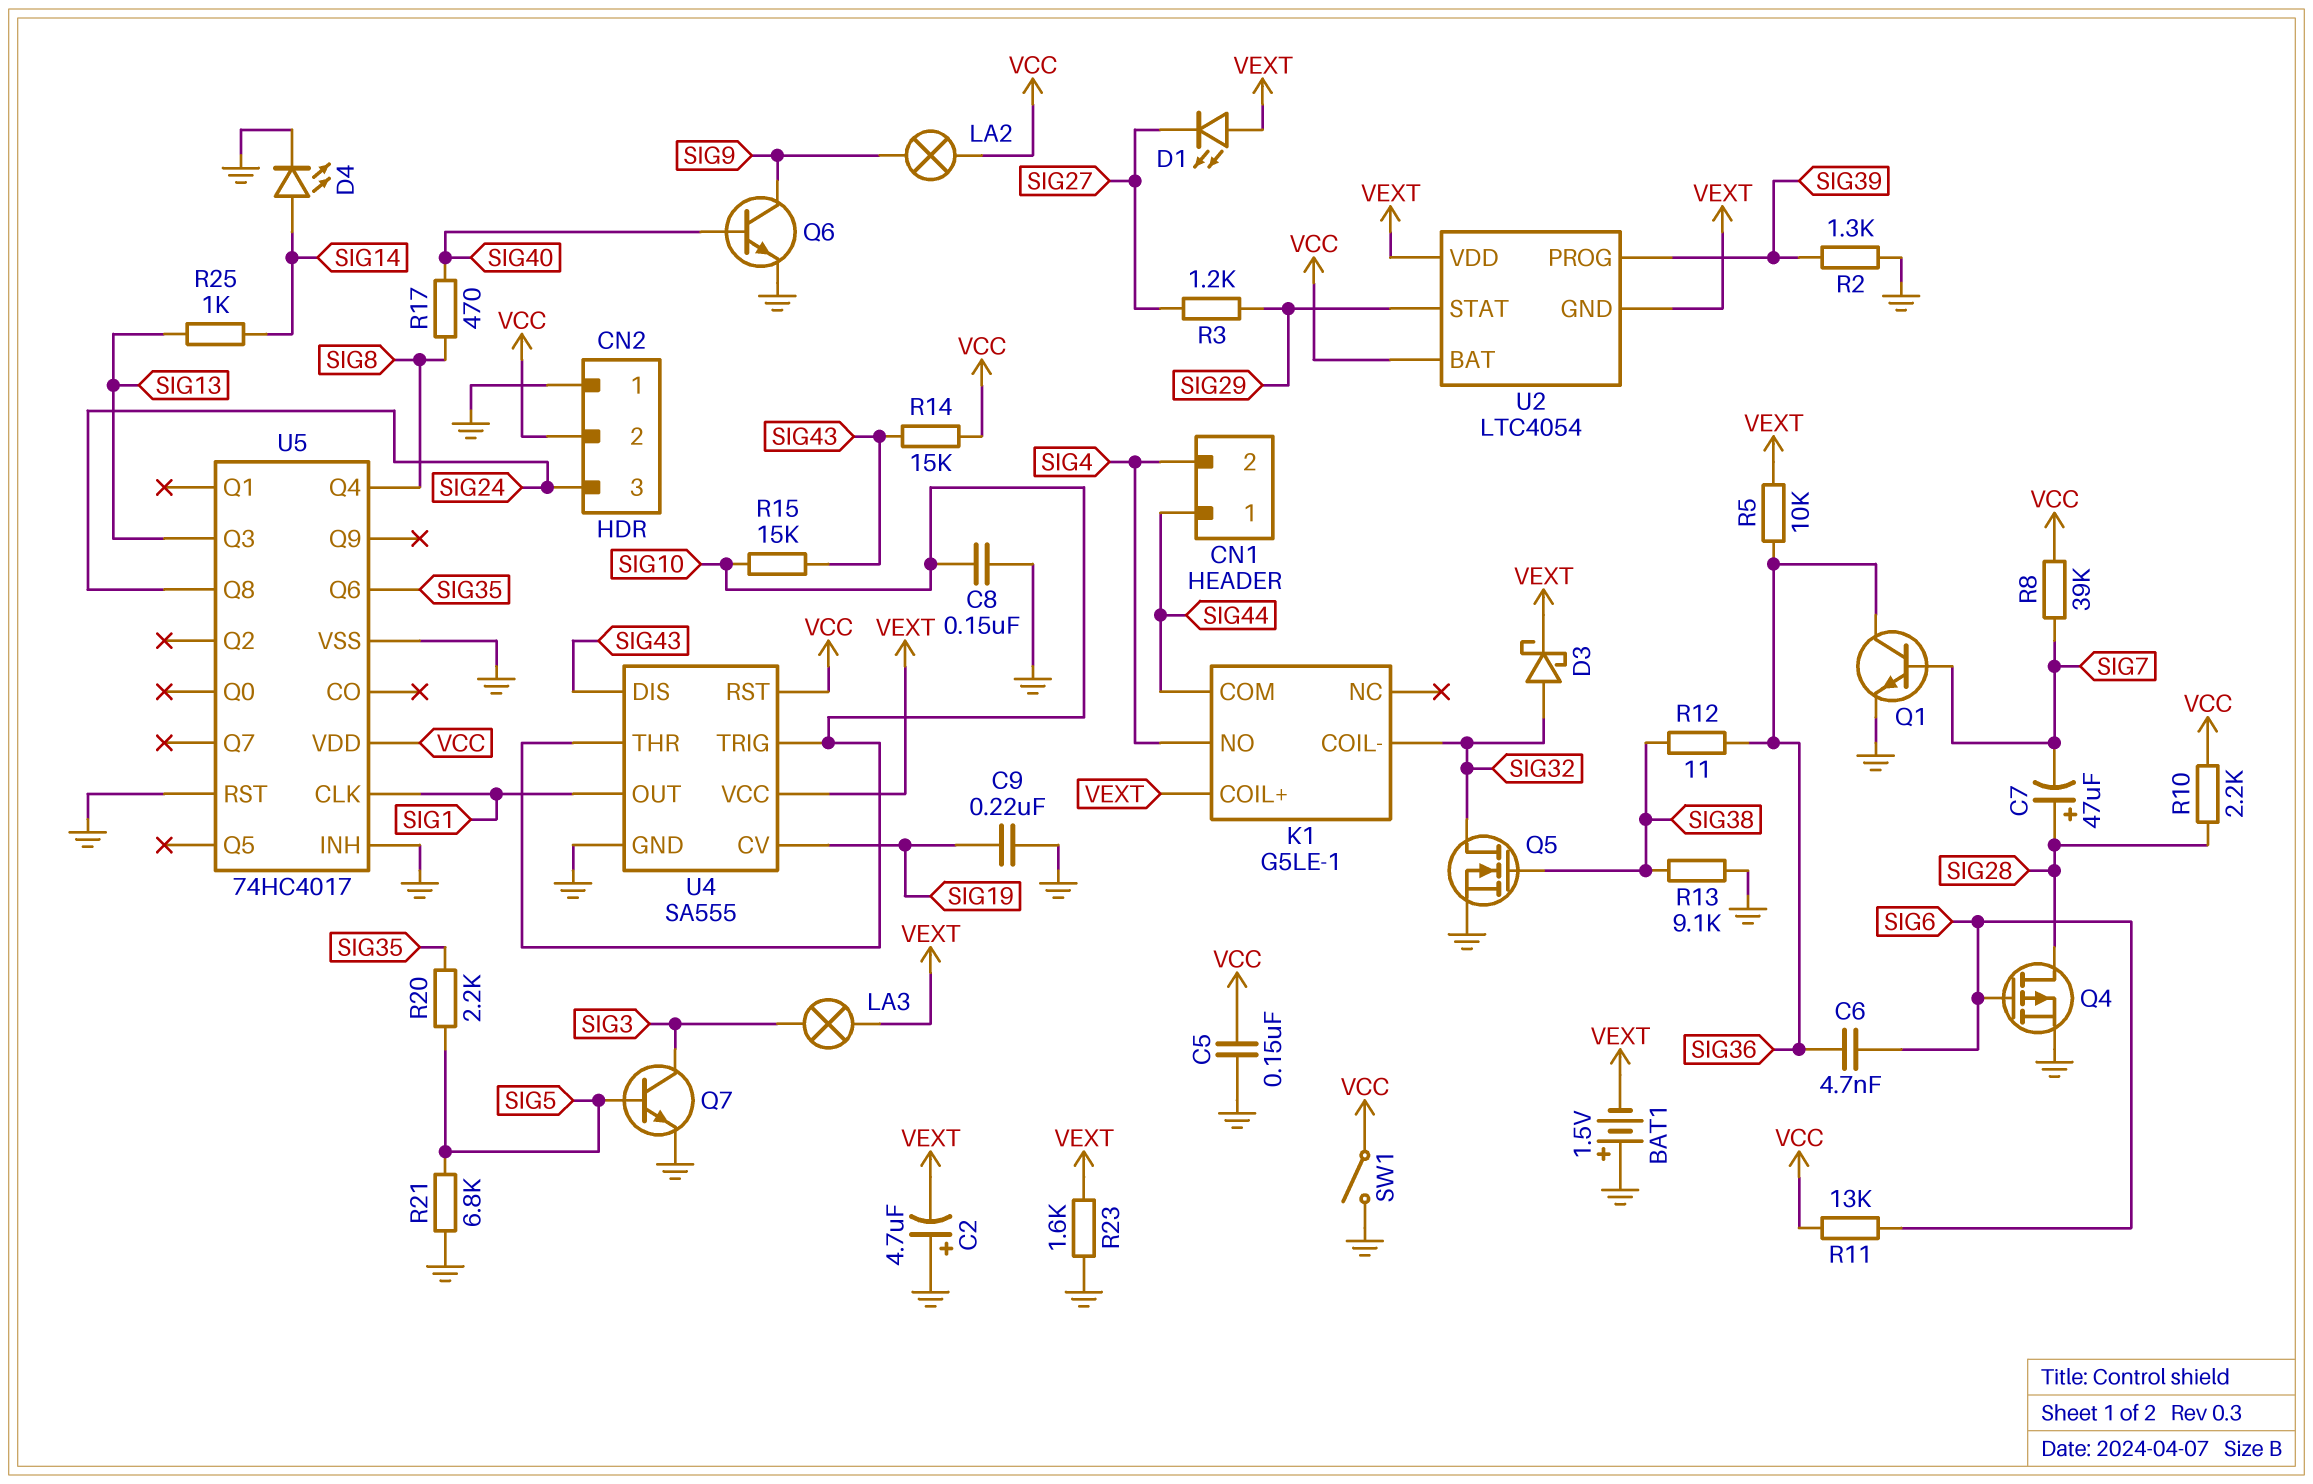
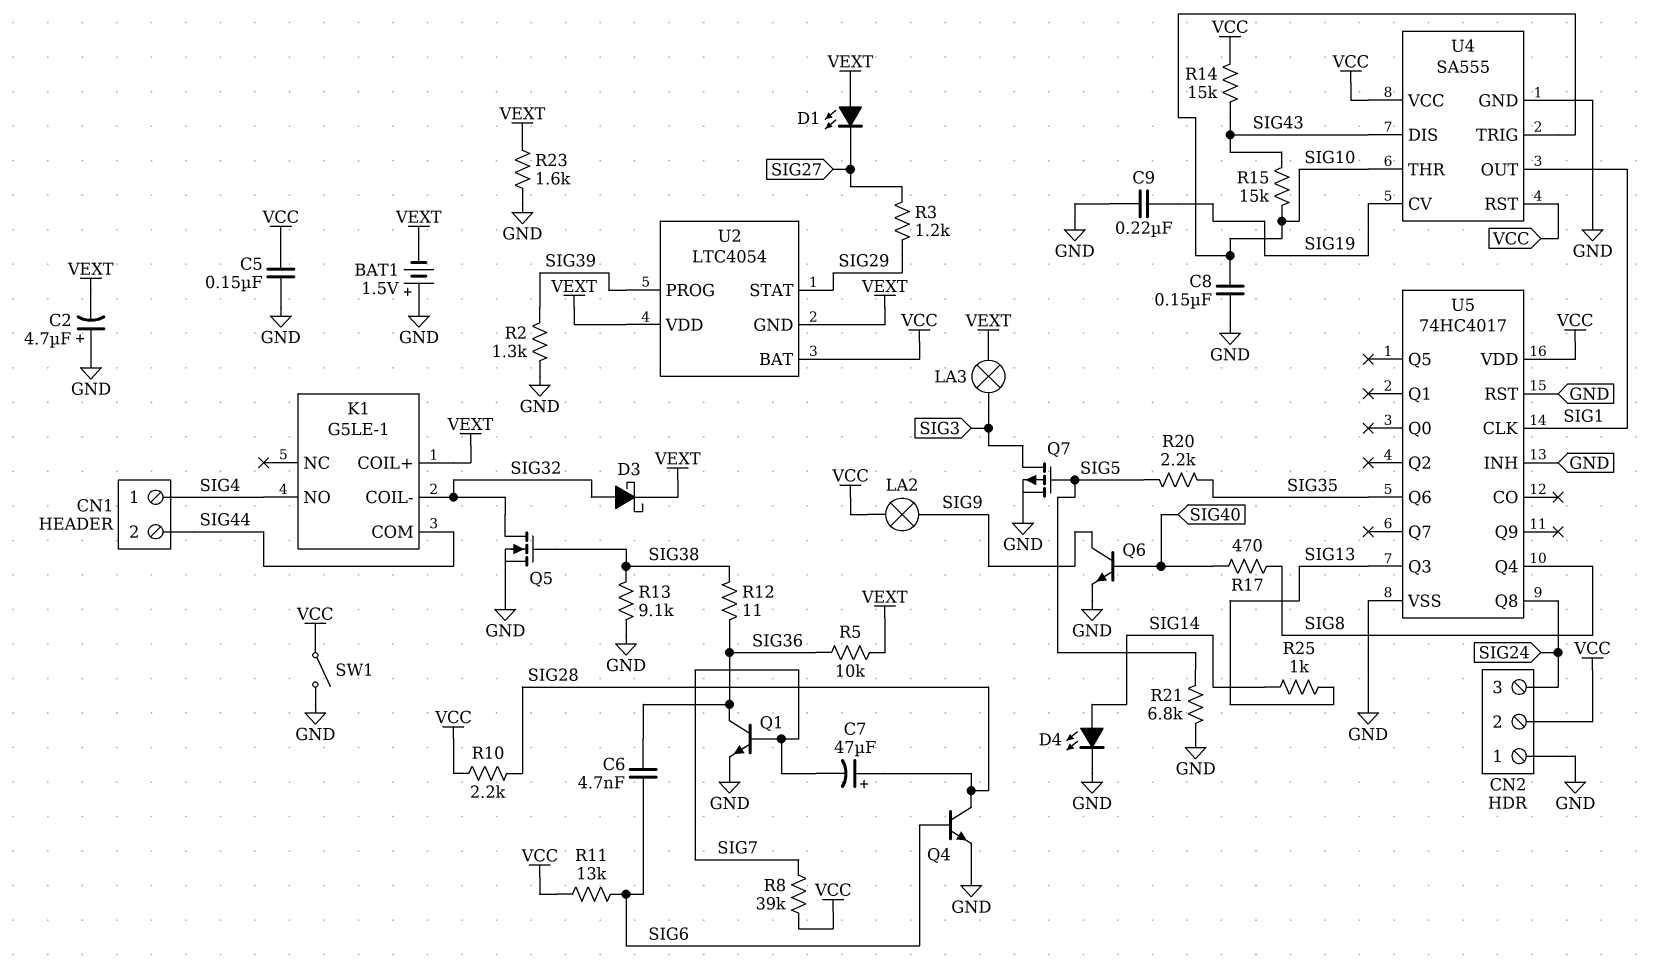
CN1 pin 1: SIG44 -> SIG4
CN1 pin 2: SIG4 -> SIG44
Q4: PMOS (G SIG6, D SIG28, S GND) -> NPN (B SIG6, C SIG28, E GND)
Q7: NPN (B SIG5, C SIG3, E GND) -> PMOS (G SIG5, D SIG3, S GND)
U4 pin VCC: VEXT -> VCC

